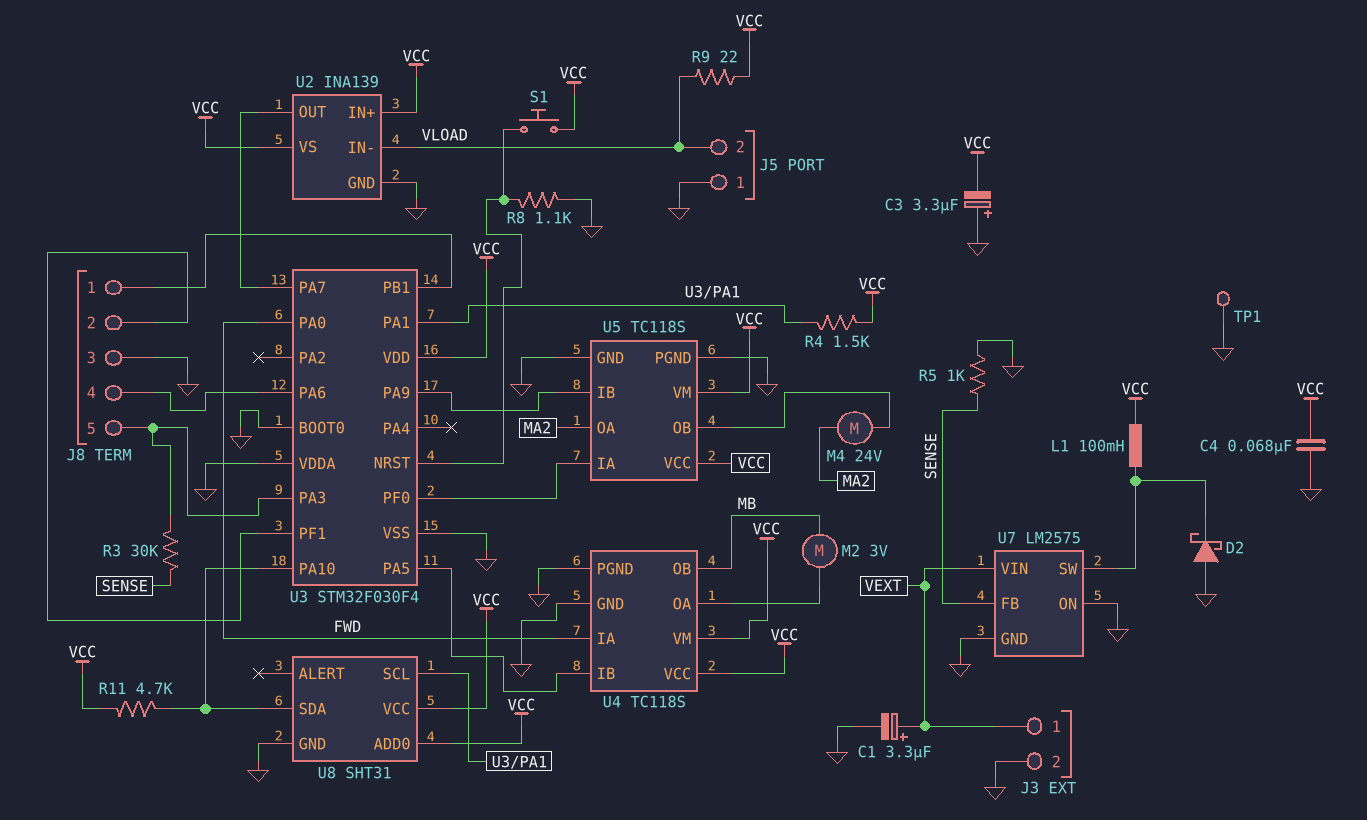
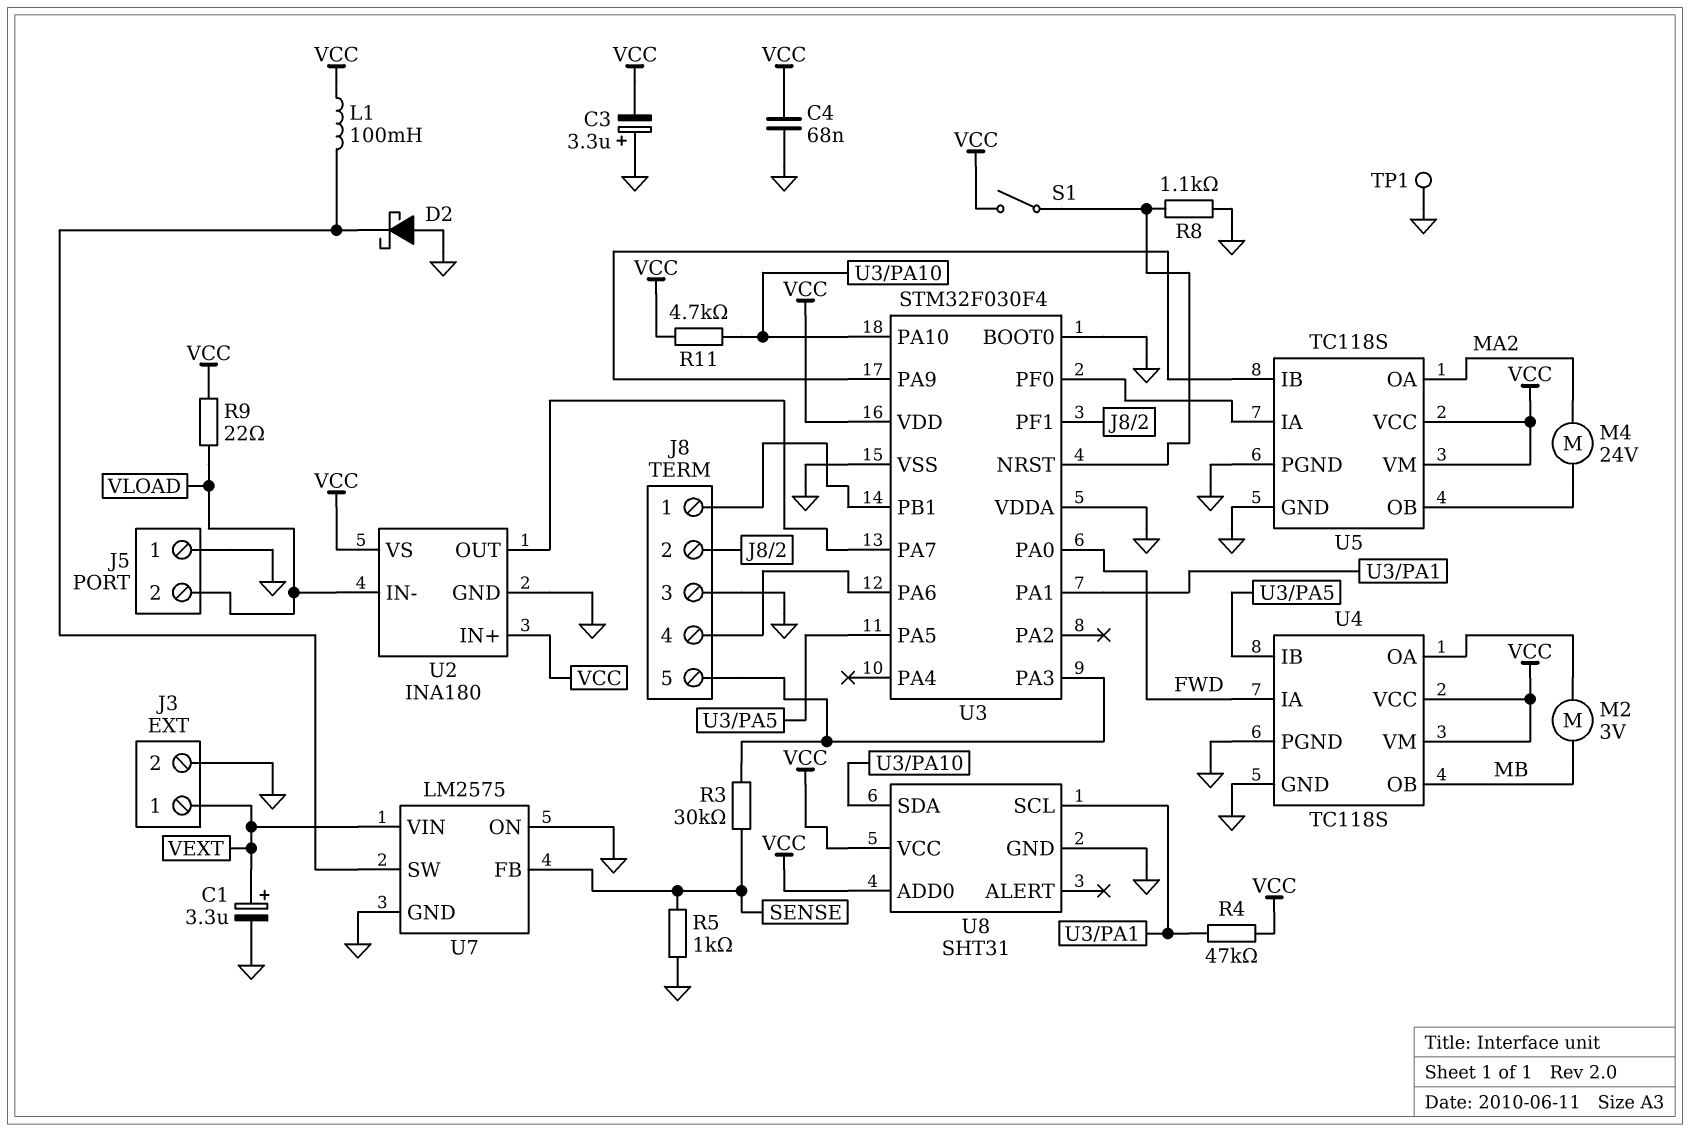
R4: 1.5k (U3/PA1, VCC) -> 47k (U3/PA1, VCC)
S1: button (U3/NRST, VCC) -> switch (U3/NRST, VCC)
U2: INA139 -> INA180

